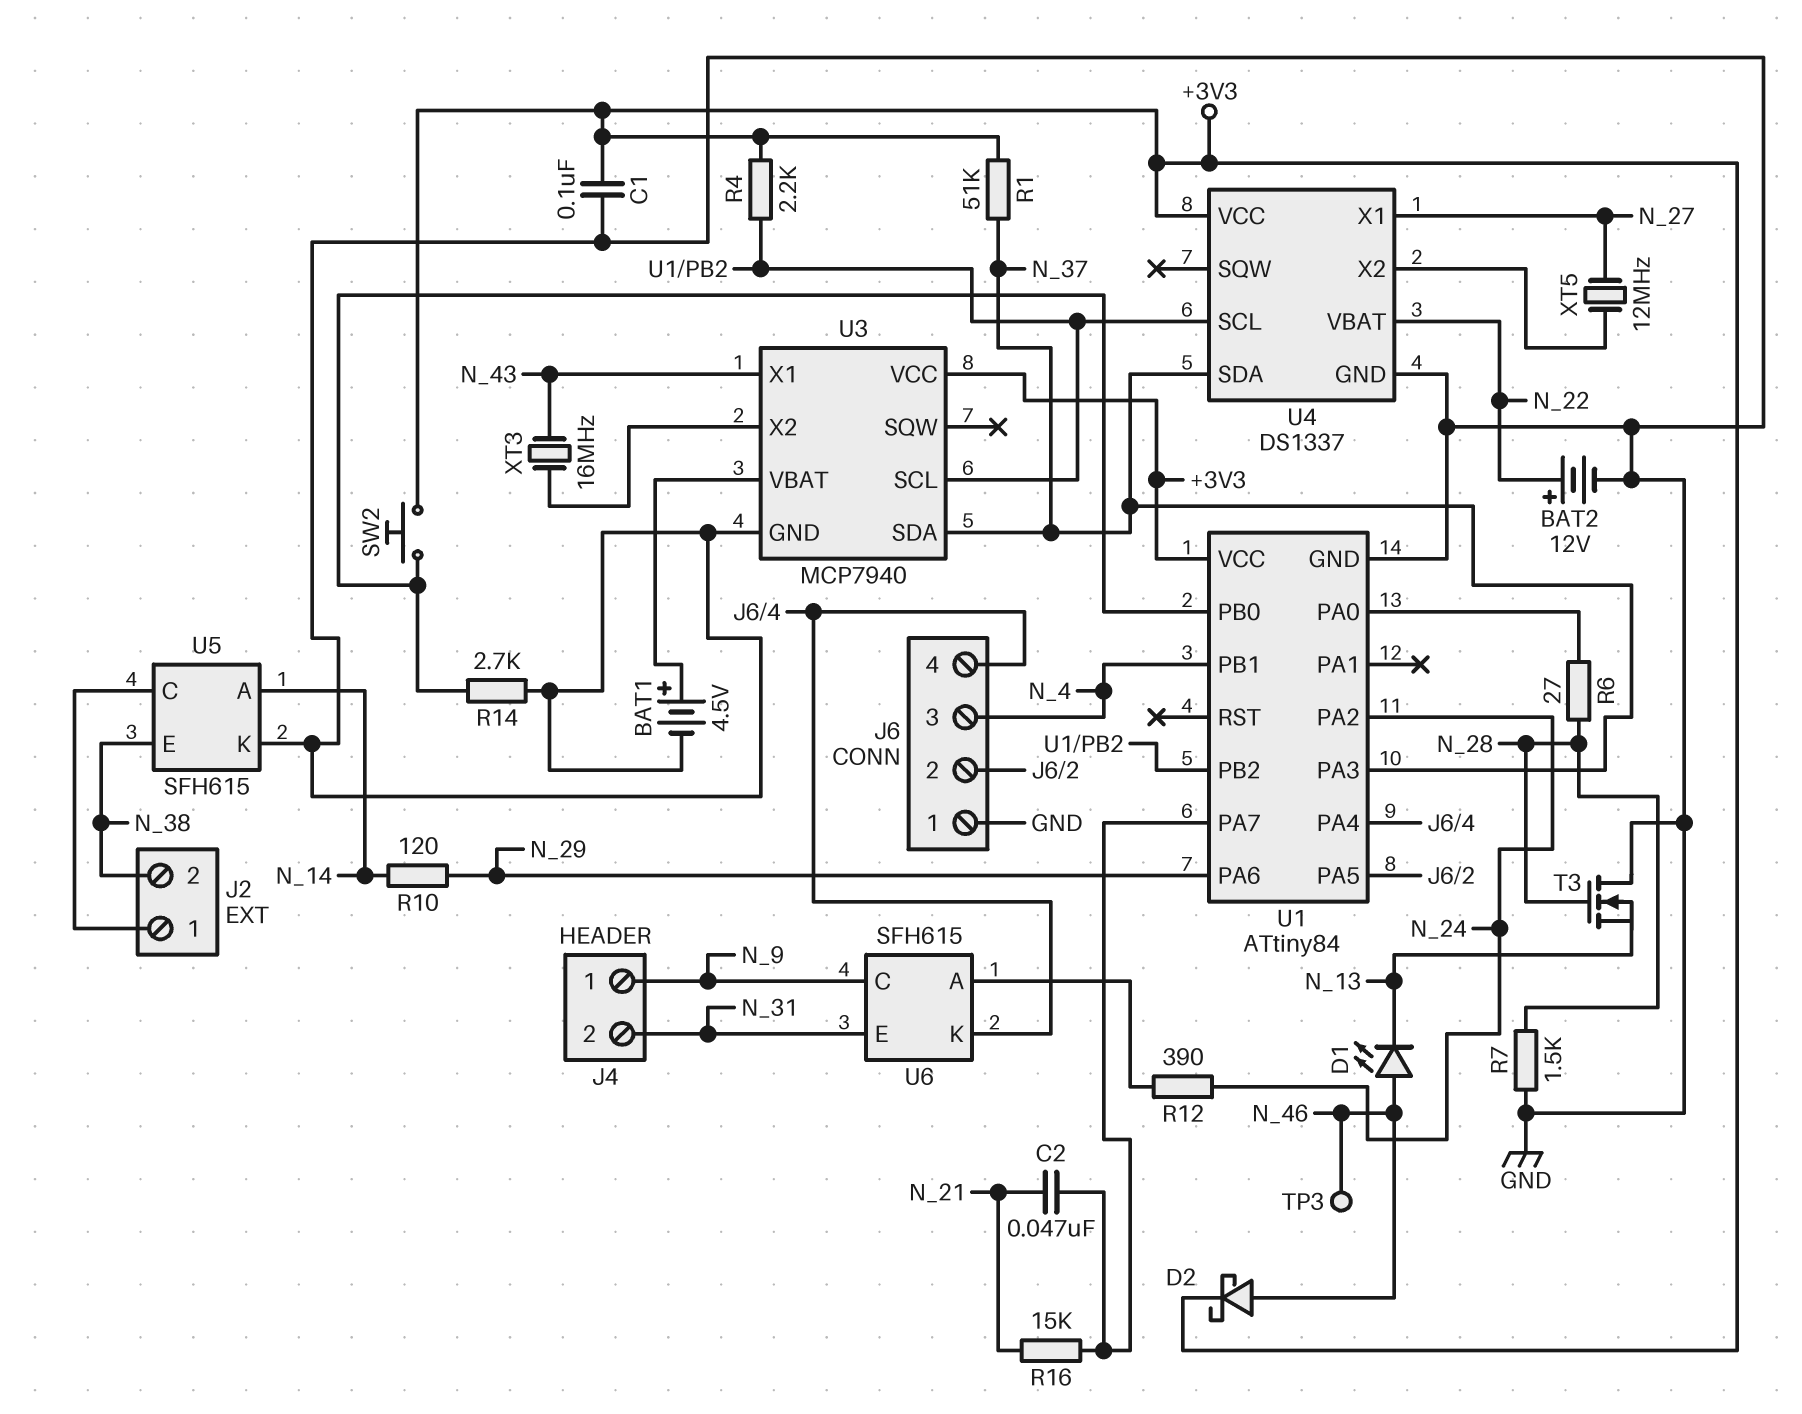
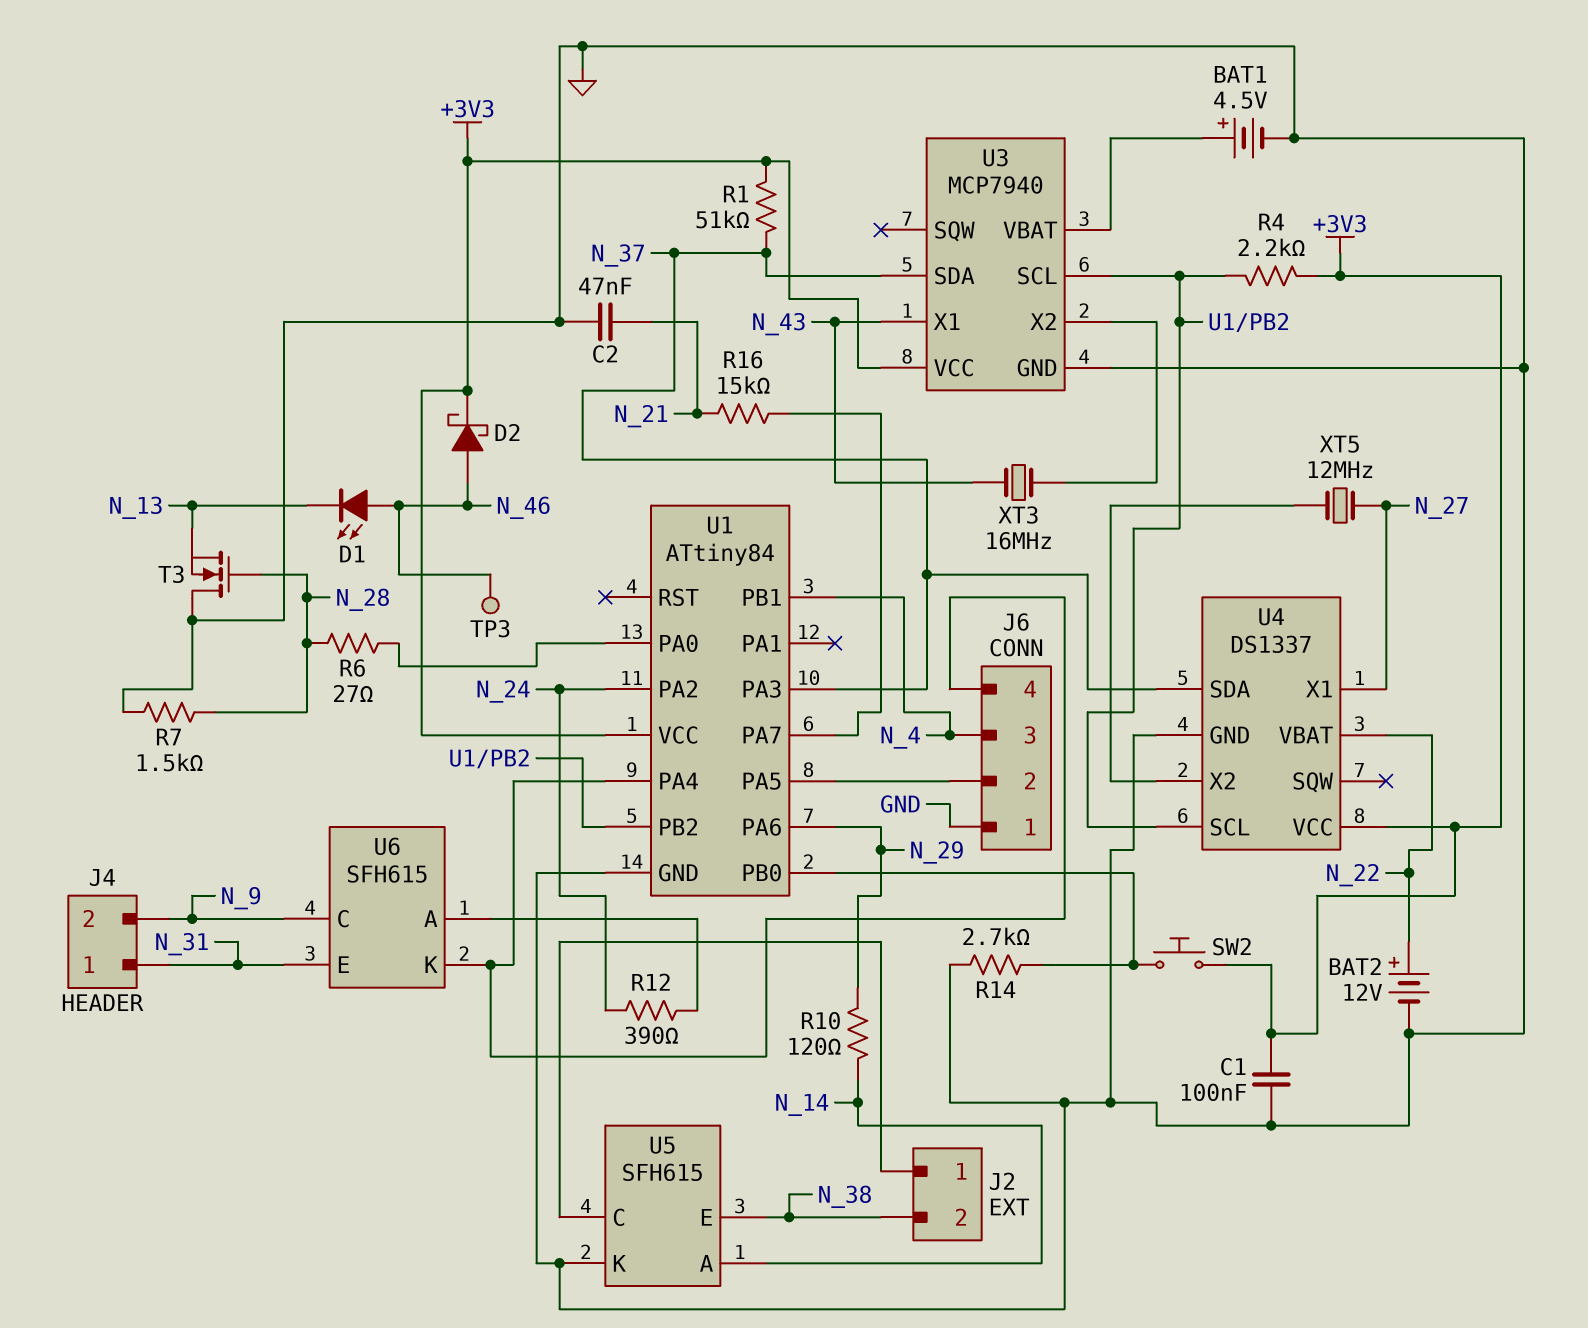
C2: 47nF (N_21, U1/PA7) -> 47nF (GND, N_21)
J4 pin 1: N_9 -> N_31
J4 pin 2: N_31 -> N_9

